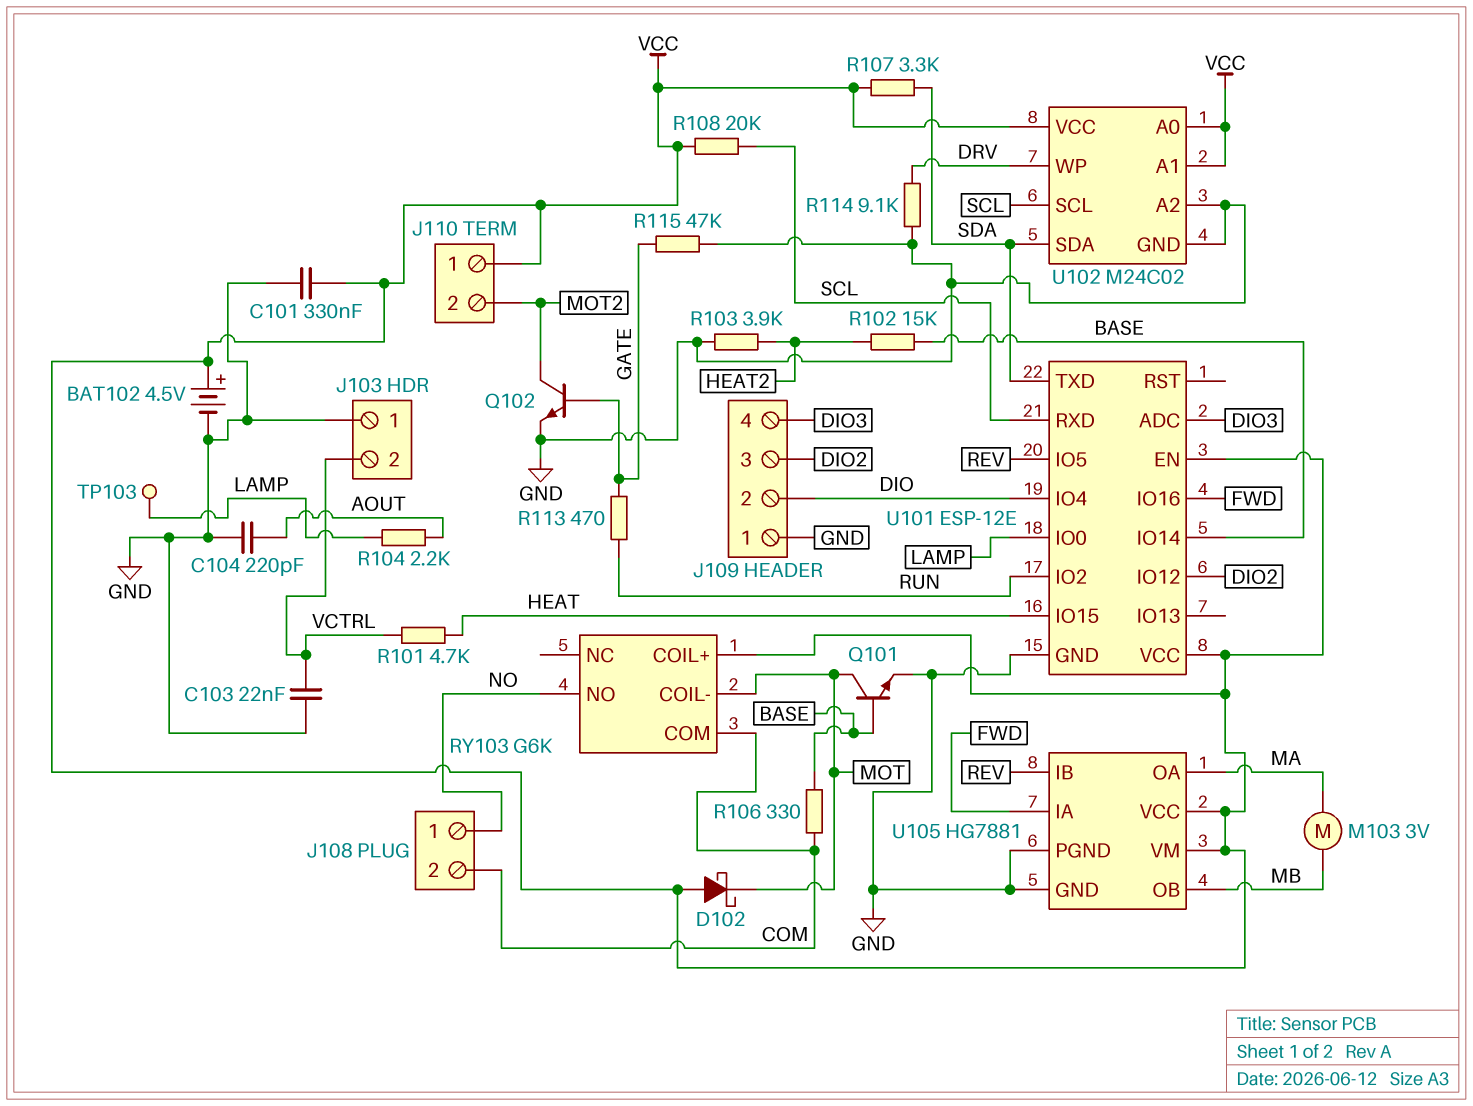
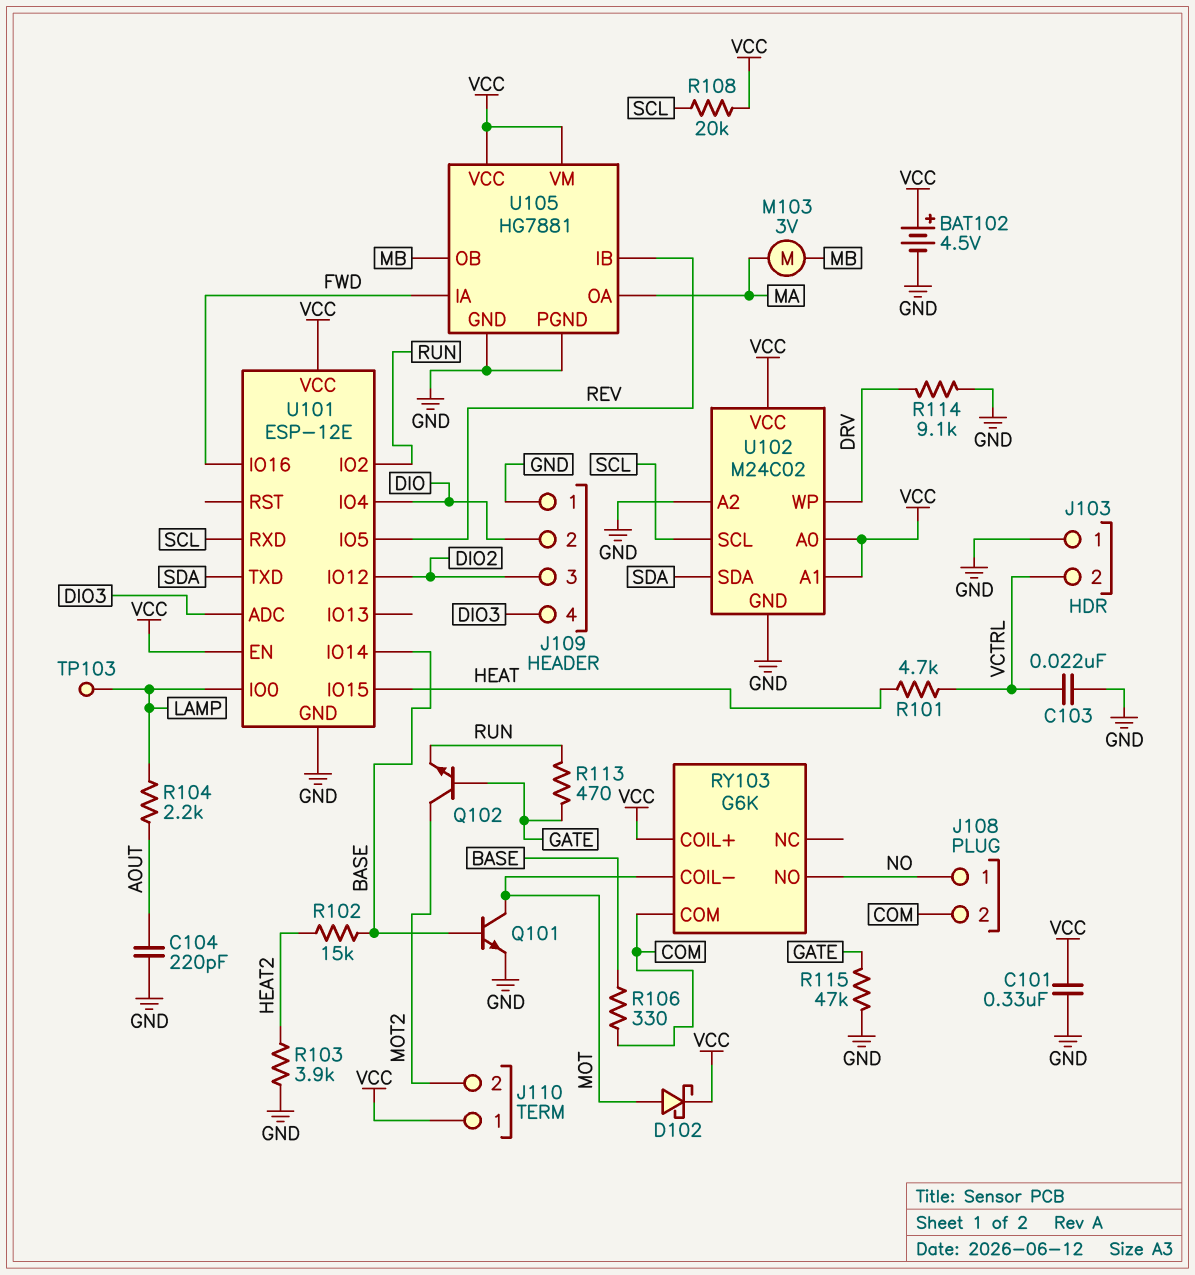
D102: schottky (A VCC, K MOT) -> schottky (A MOT, K VCC)
Q102: NPN (B GATE, C MOT2, E GND) -> NPN (B GATE, C MOT2, E RUN)
R107: 3.3k (SDA, VCC) -> none

